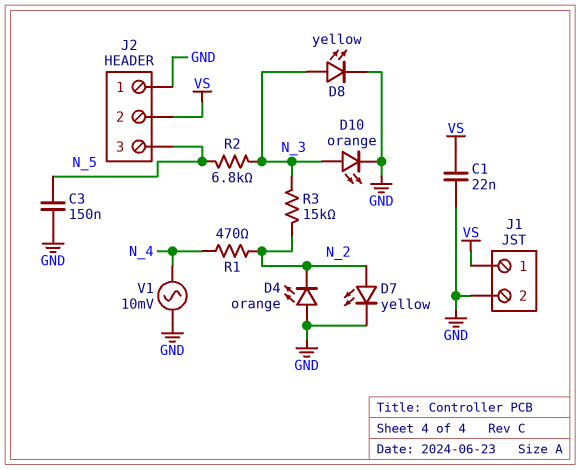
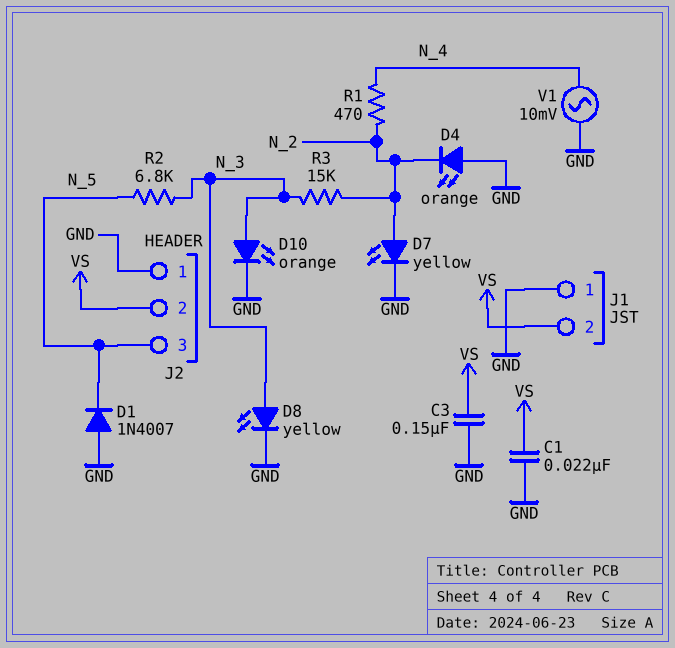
C3: 150nF (GND, N_5) -> 150nF (GND, VS)
D1: none -> diode 1N4007 (A GND, K N_5)
J1 pin 1: VS -> GND
J1 pin 2: GND -> VS

